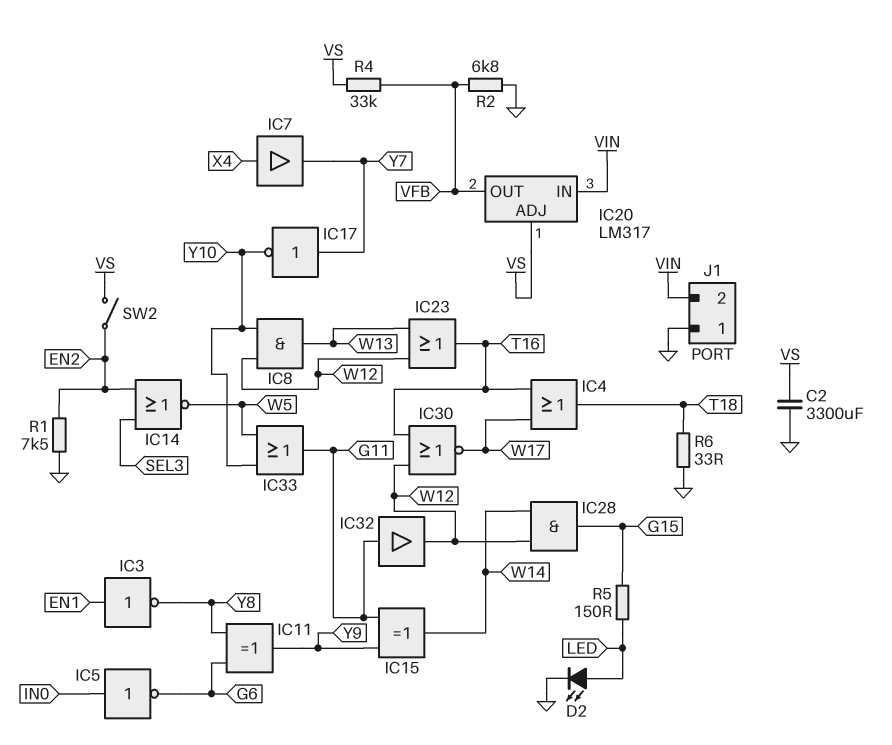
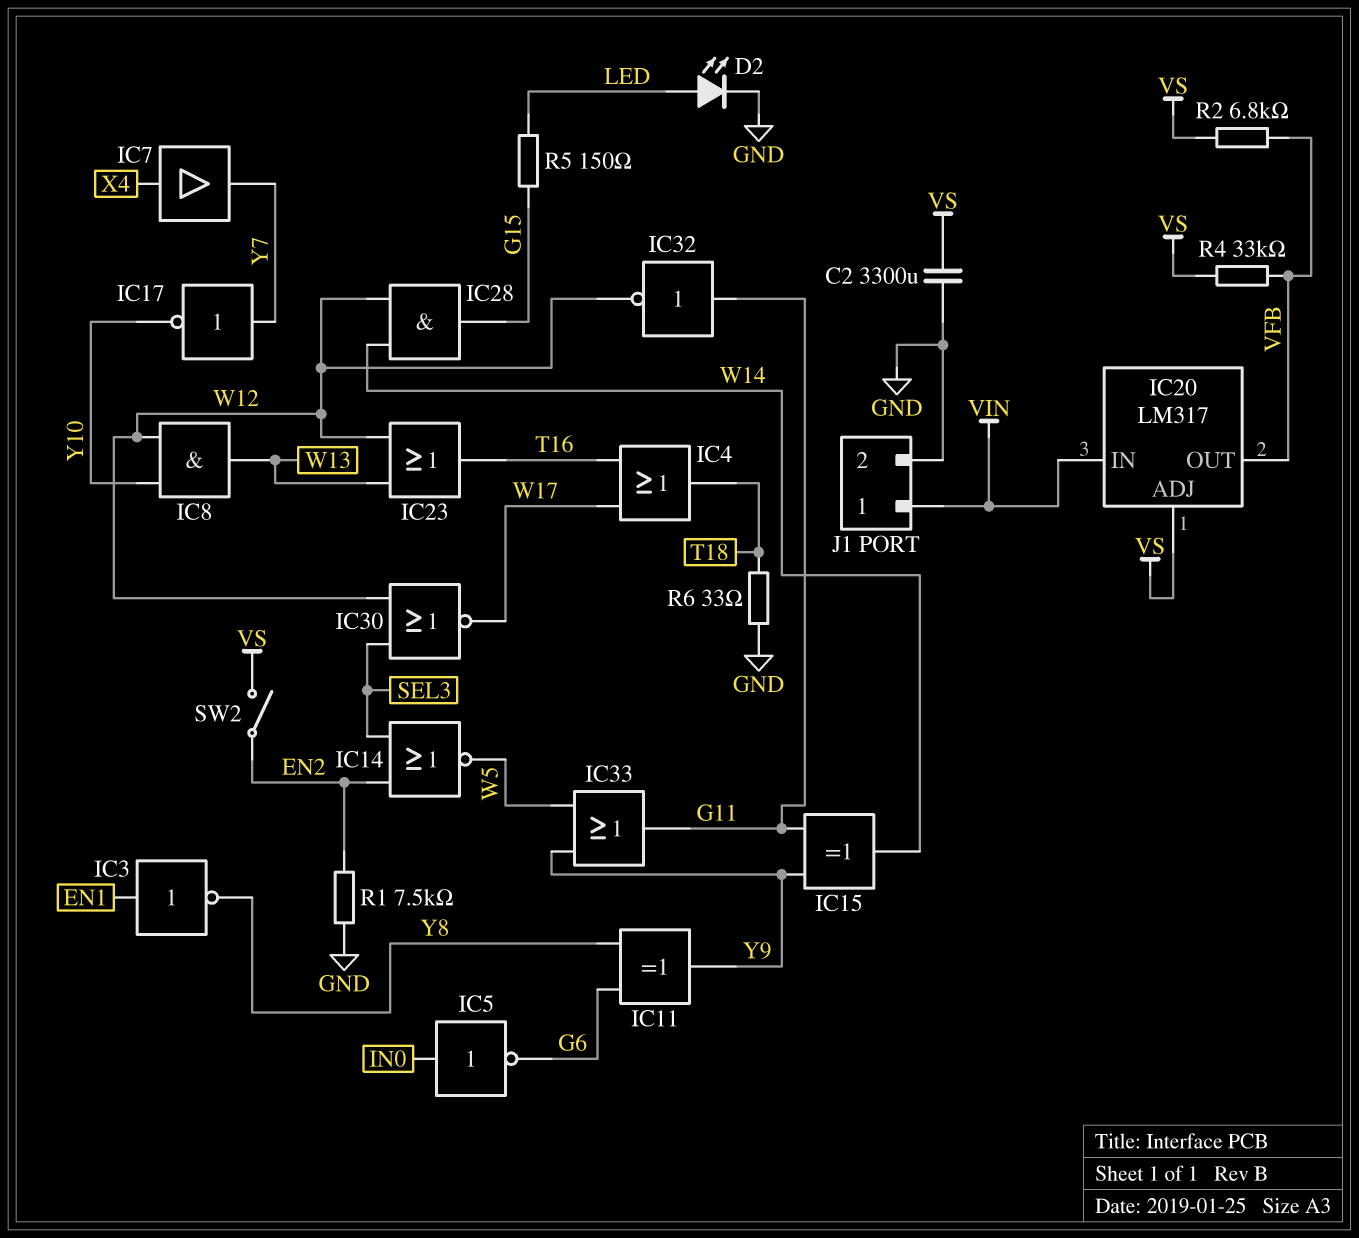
IC30: NOR (in T16, in W12, out W17) -> NOR (in SEL3, in W12, out W17)
IC32: buffer (in G11, out W12) -> NOT (in G11, out W12)
IC33: OR (in W5, in Y10, out G11) -> OR (in W5, in Y9, out G11)
J1 pin 1: GND -> VIN
J1 pin 2: VIN -> GND
R2: 6.8k (GND, VFB) -> 6.8k (VFB, VS)

